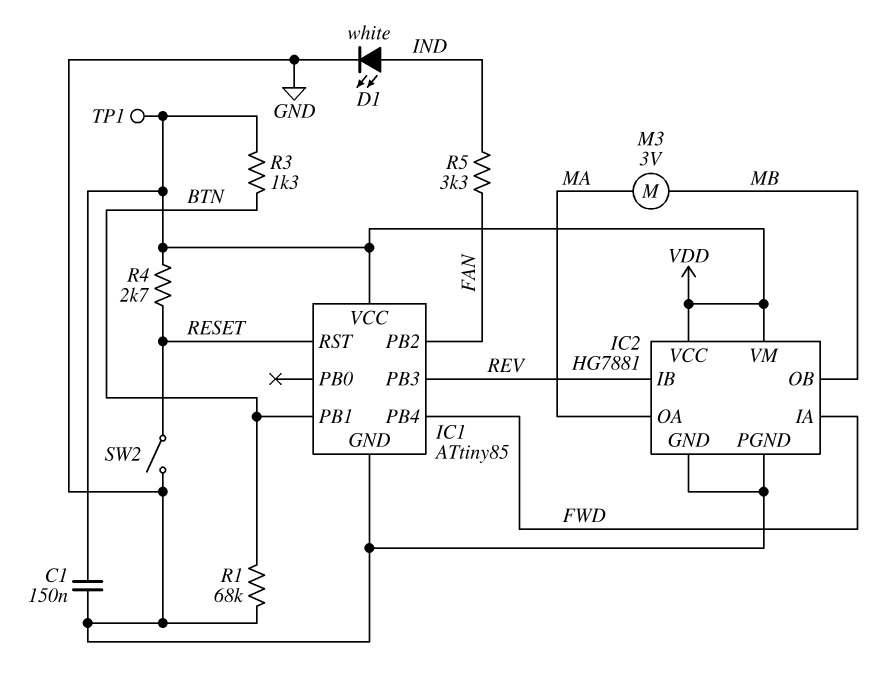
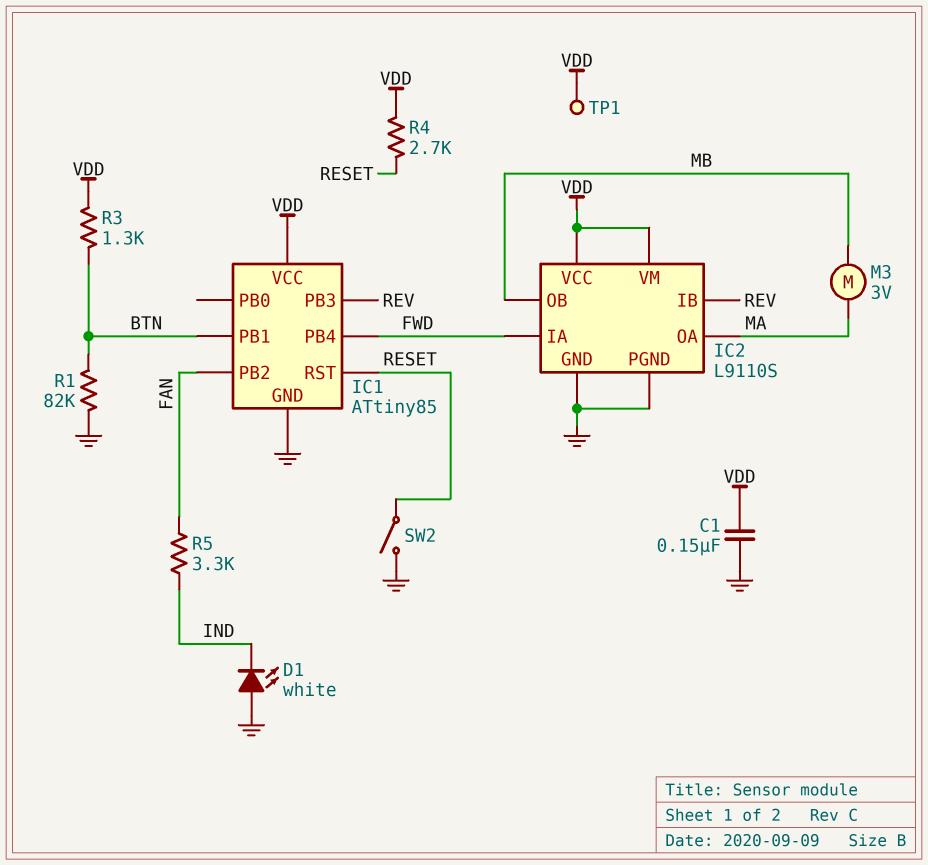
D1: LED white (A IND, K GND) -> LED white (A GND, K IND)
IC2: HG7881 -> L9110S
R1: 68k (BTN, GND) -> 82k (BTN, GND)

